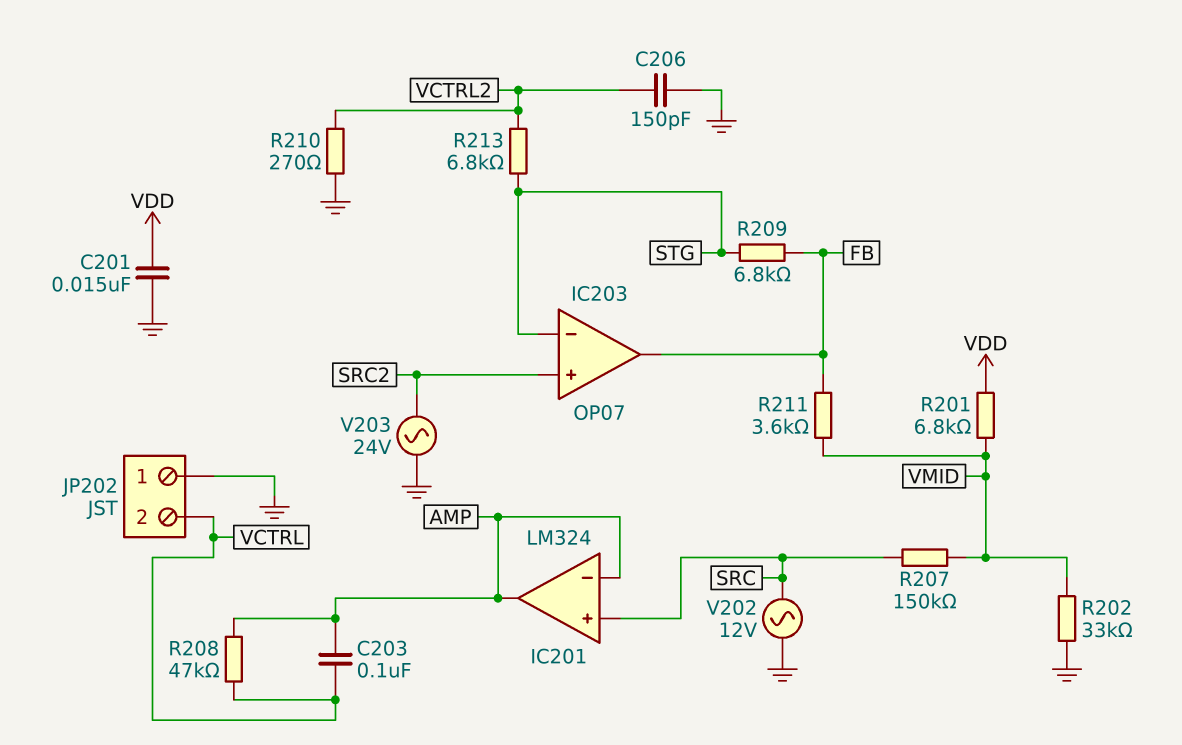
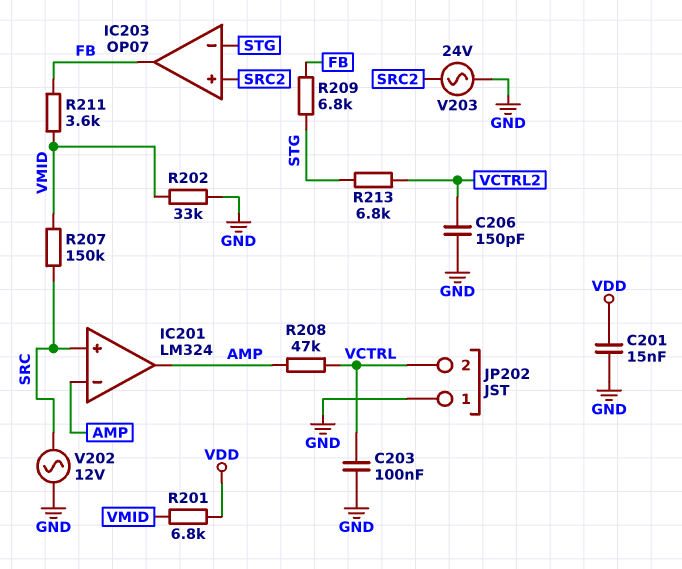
C203: 100nF (AMP, VCTRL) -> 100nF (GND, VCTRL)
R210: 270 (GND, VCTRL2) -> none

